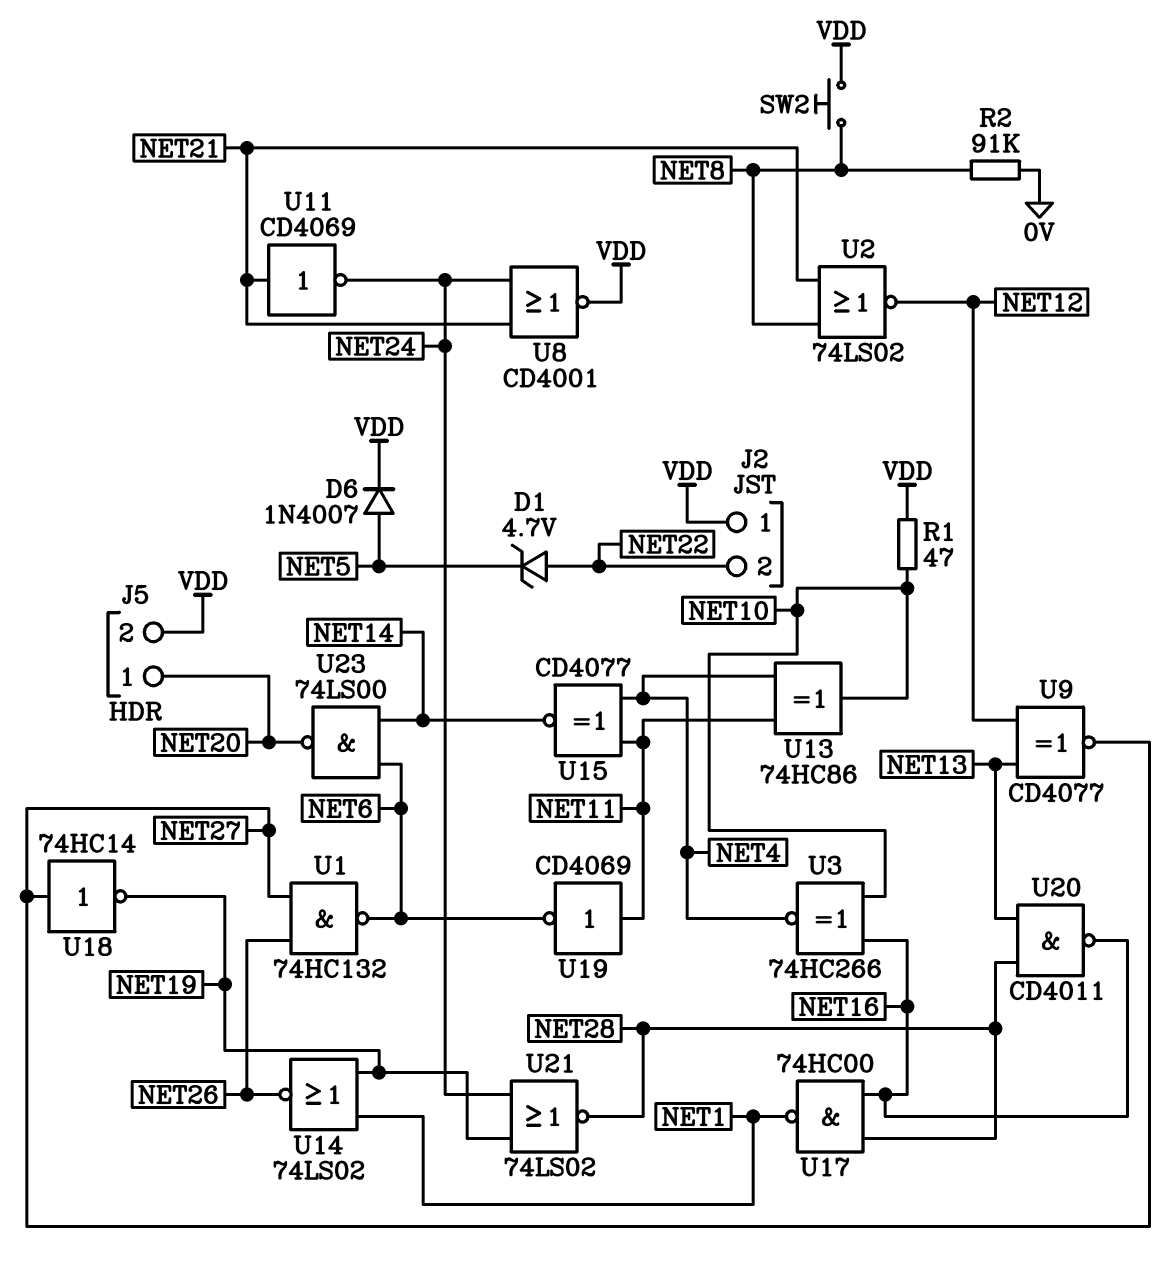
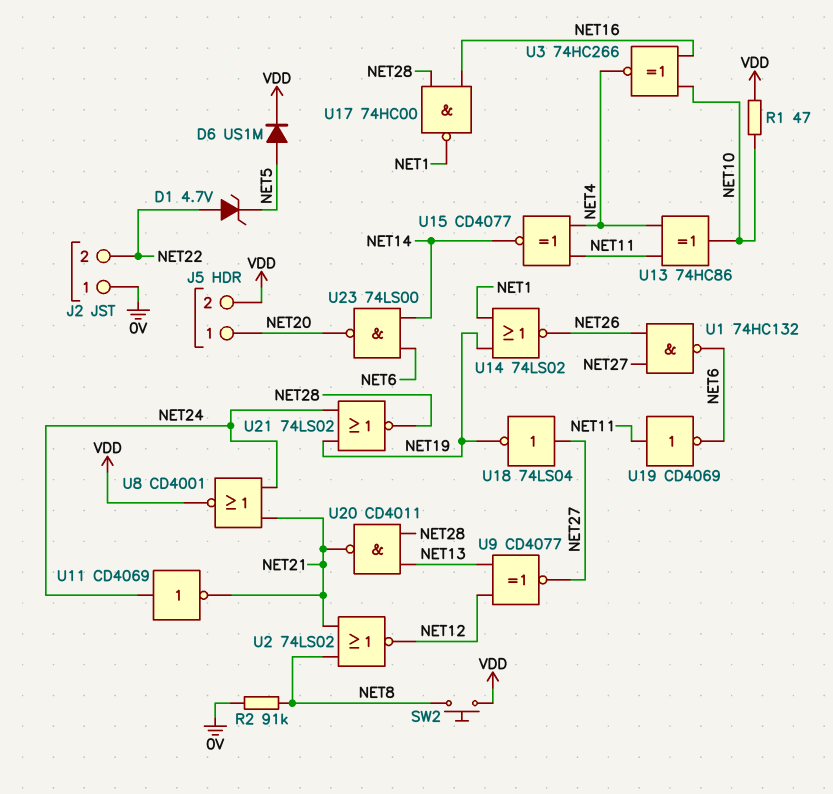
D6: diode 1N4007 (A NET5, K VDD) -> diode US1M (A NET5, K VDD)
J2 pin 1: VDD -> 0V
U11: NOT CD4069 (in NET21, out NET24) -> NOT CD4069 (in NET24, out NET21)
U18: NOT 74HC14 (in NET27, out NET19) -> NOT 74LS04 (in NET27, out NET19)
U20: NAND CD4011 (in NET13, in NET28, out NET16) -> NAND CD4011 (in NET13, in NET28, out NET21)

